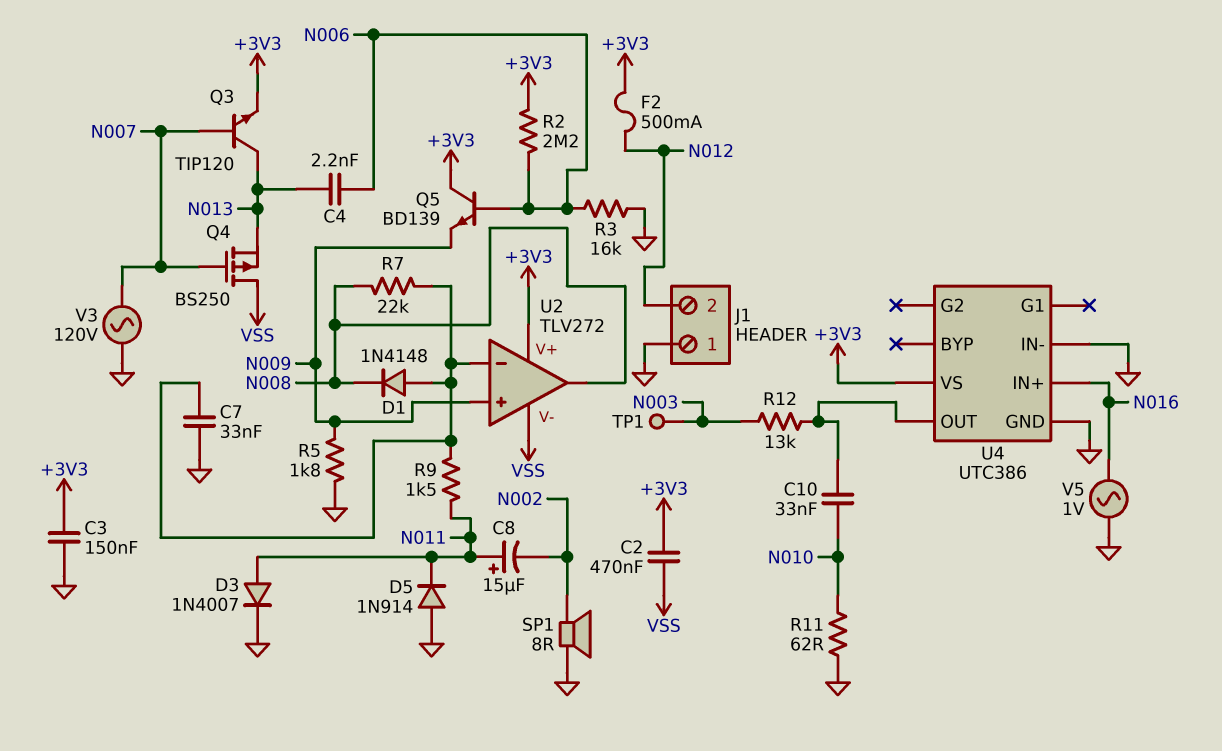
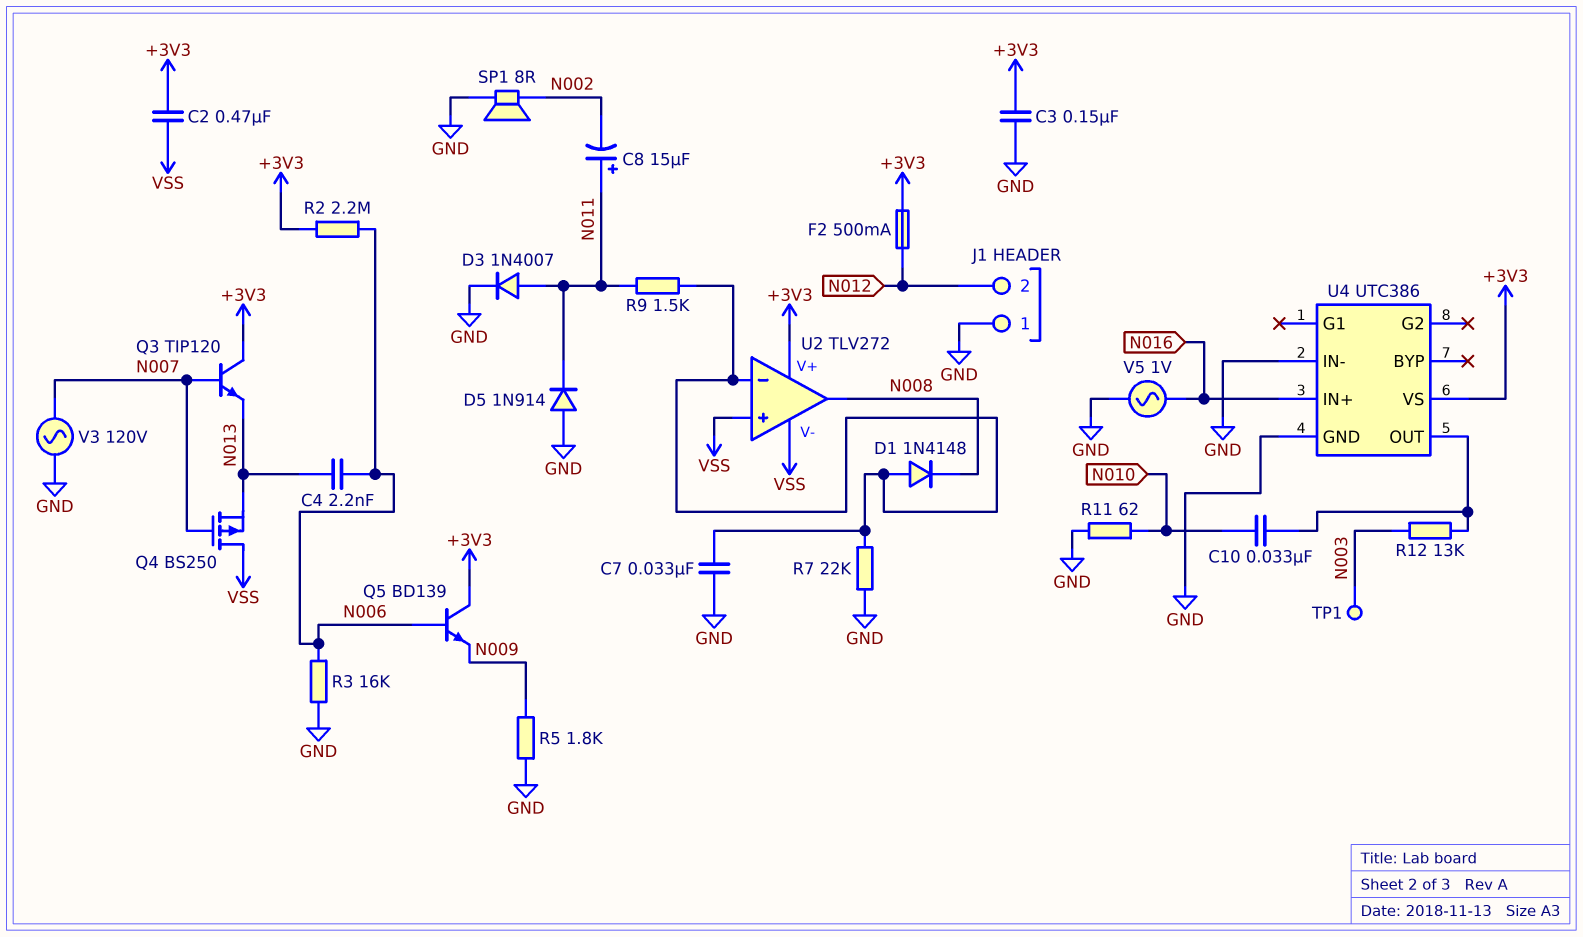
Q3: NPN TIP120 (B N007, C N013, E +3V3) -> NPN TIP120 (B N007, C +3V3, E N013)
R7: 22k (N008, U2/in-) -> 22k (GND, U2/in-)
U2 pin in+: N009 -> VSS

